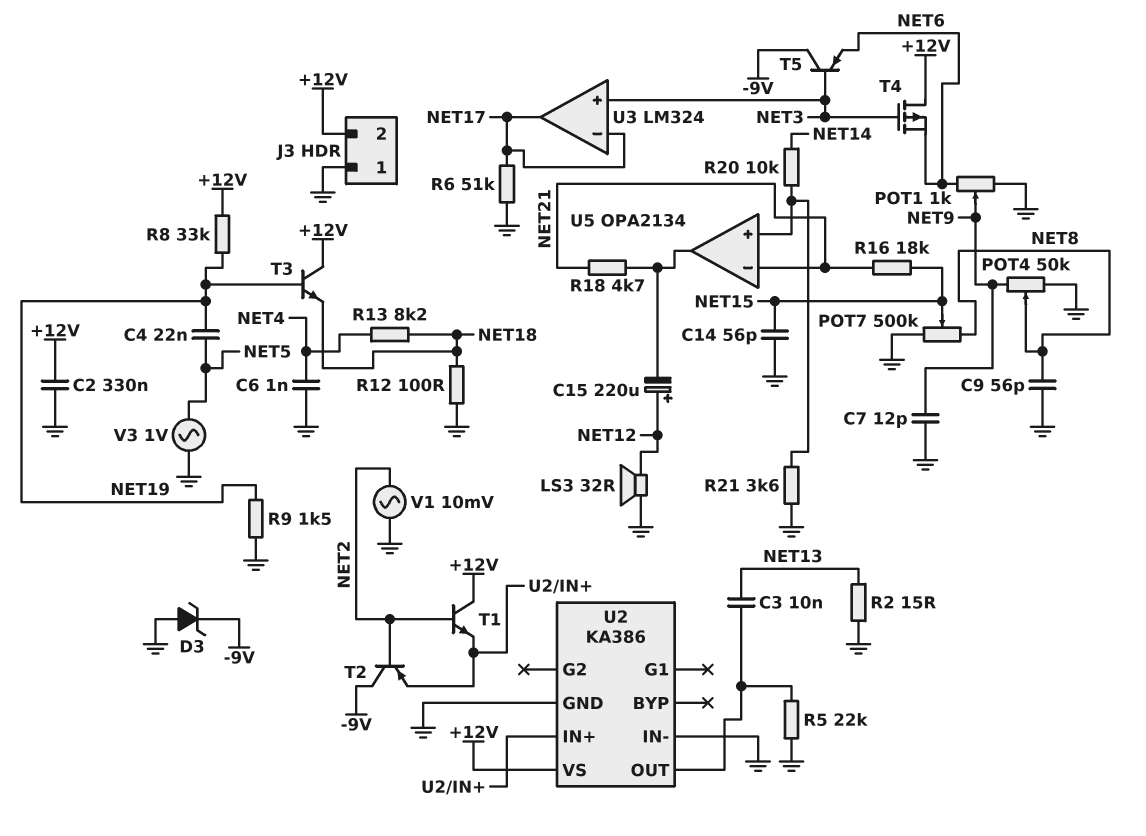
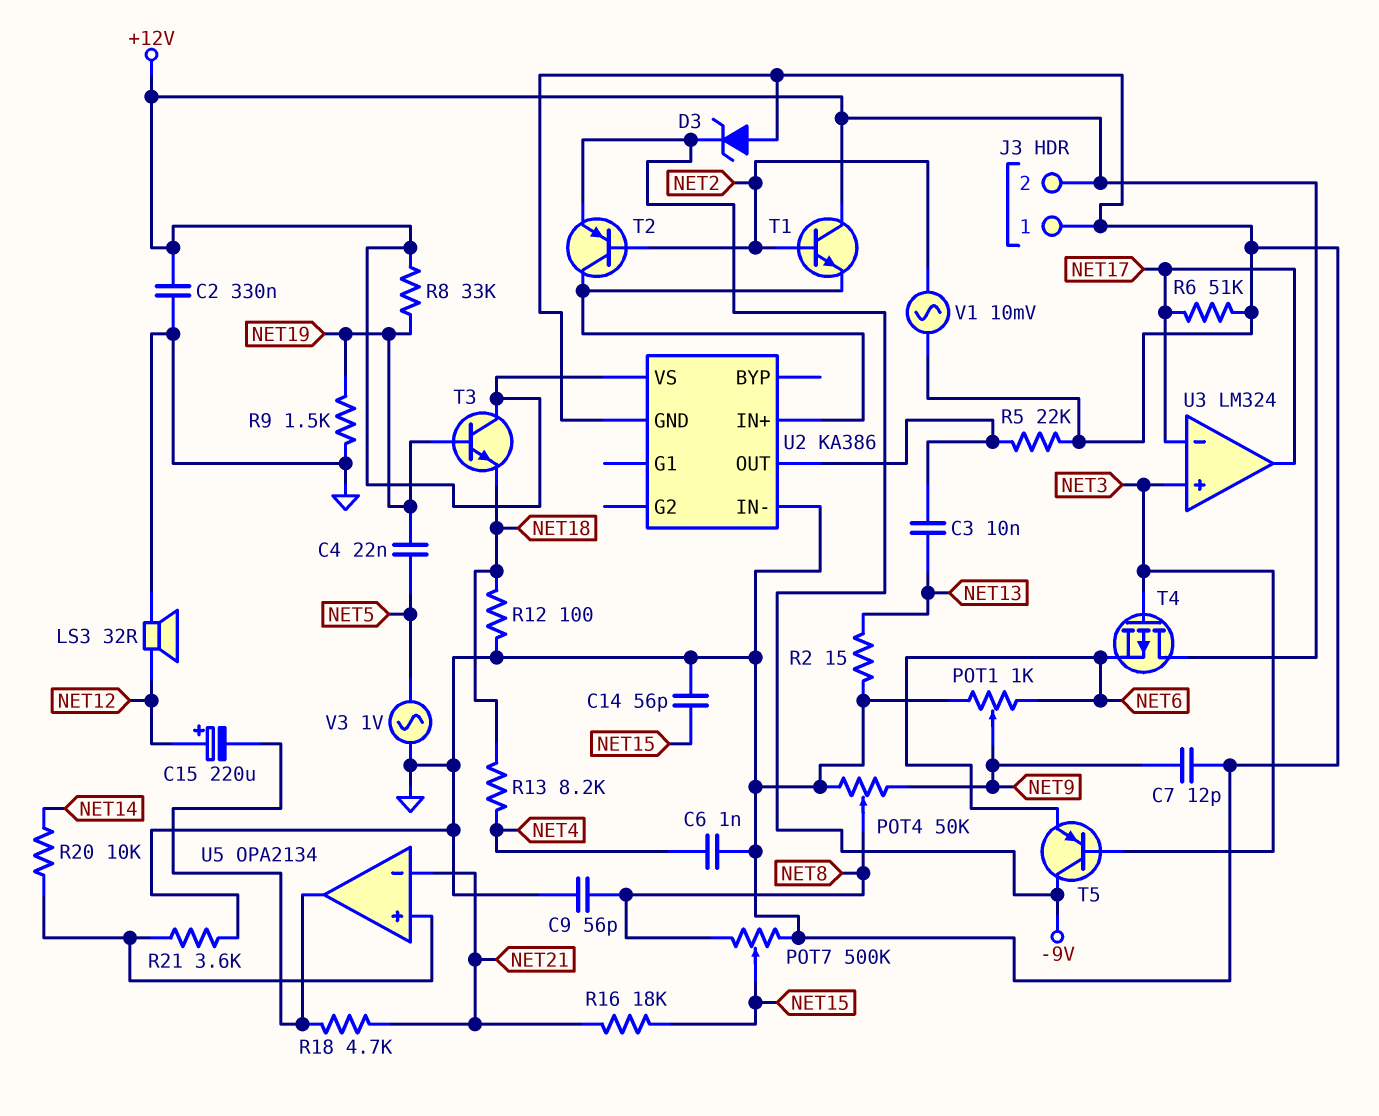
T2: PNP (B NET2, C -9V, E U2/IN+) -> PNP (B NET2, C U2/IN+, E -9V)

